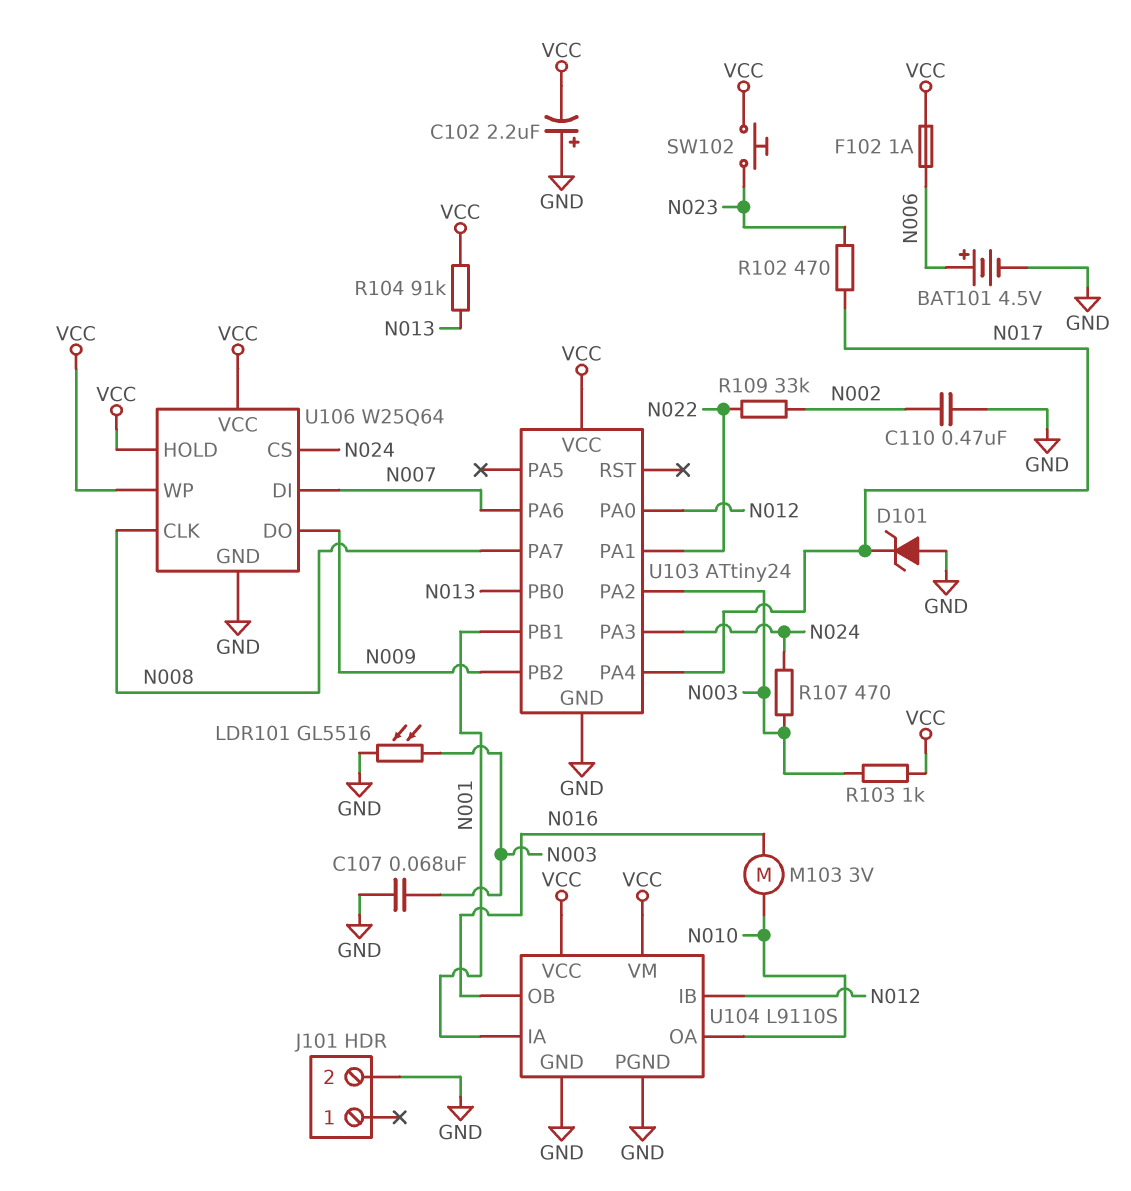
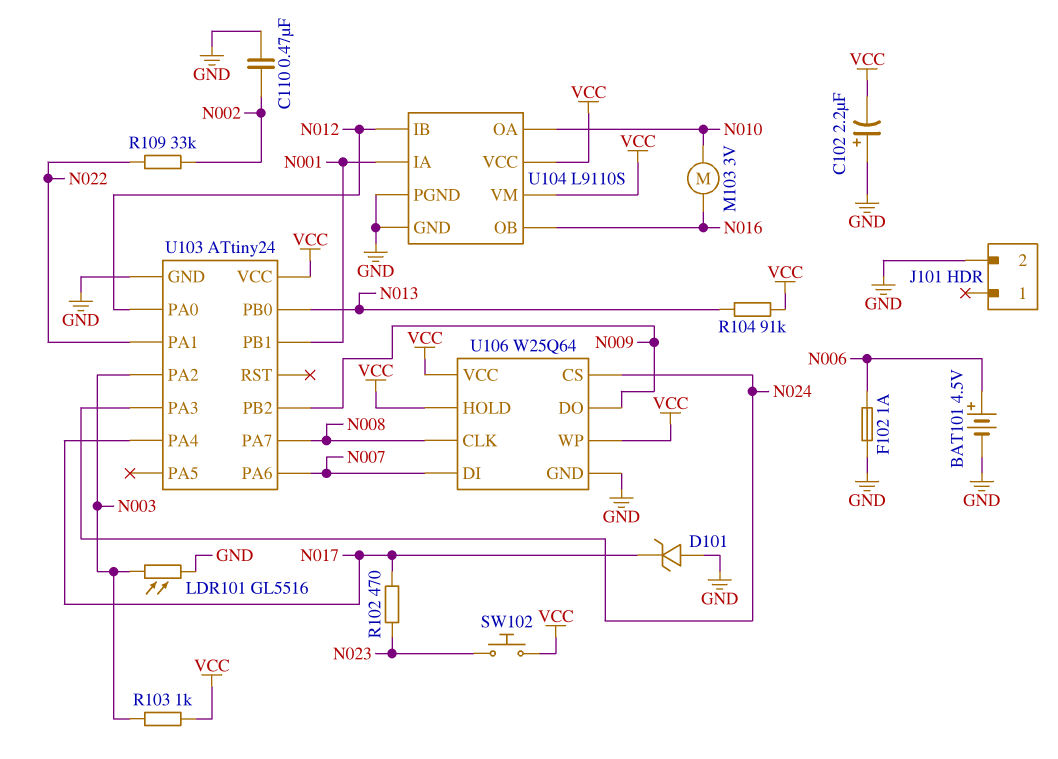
C107: 68nF (GND, N003) -> none
F102: 1A (N006, VCC) -> 1A (GND, N006)
R107: 470 (N003, N024) -> none

